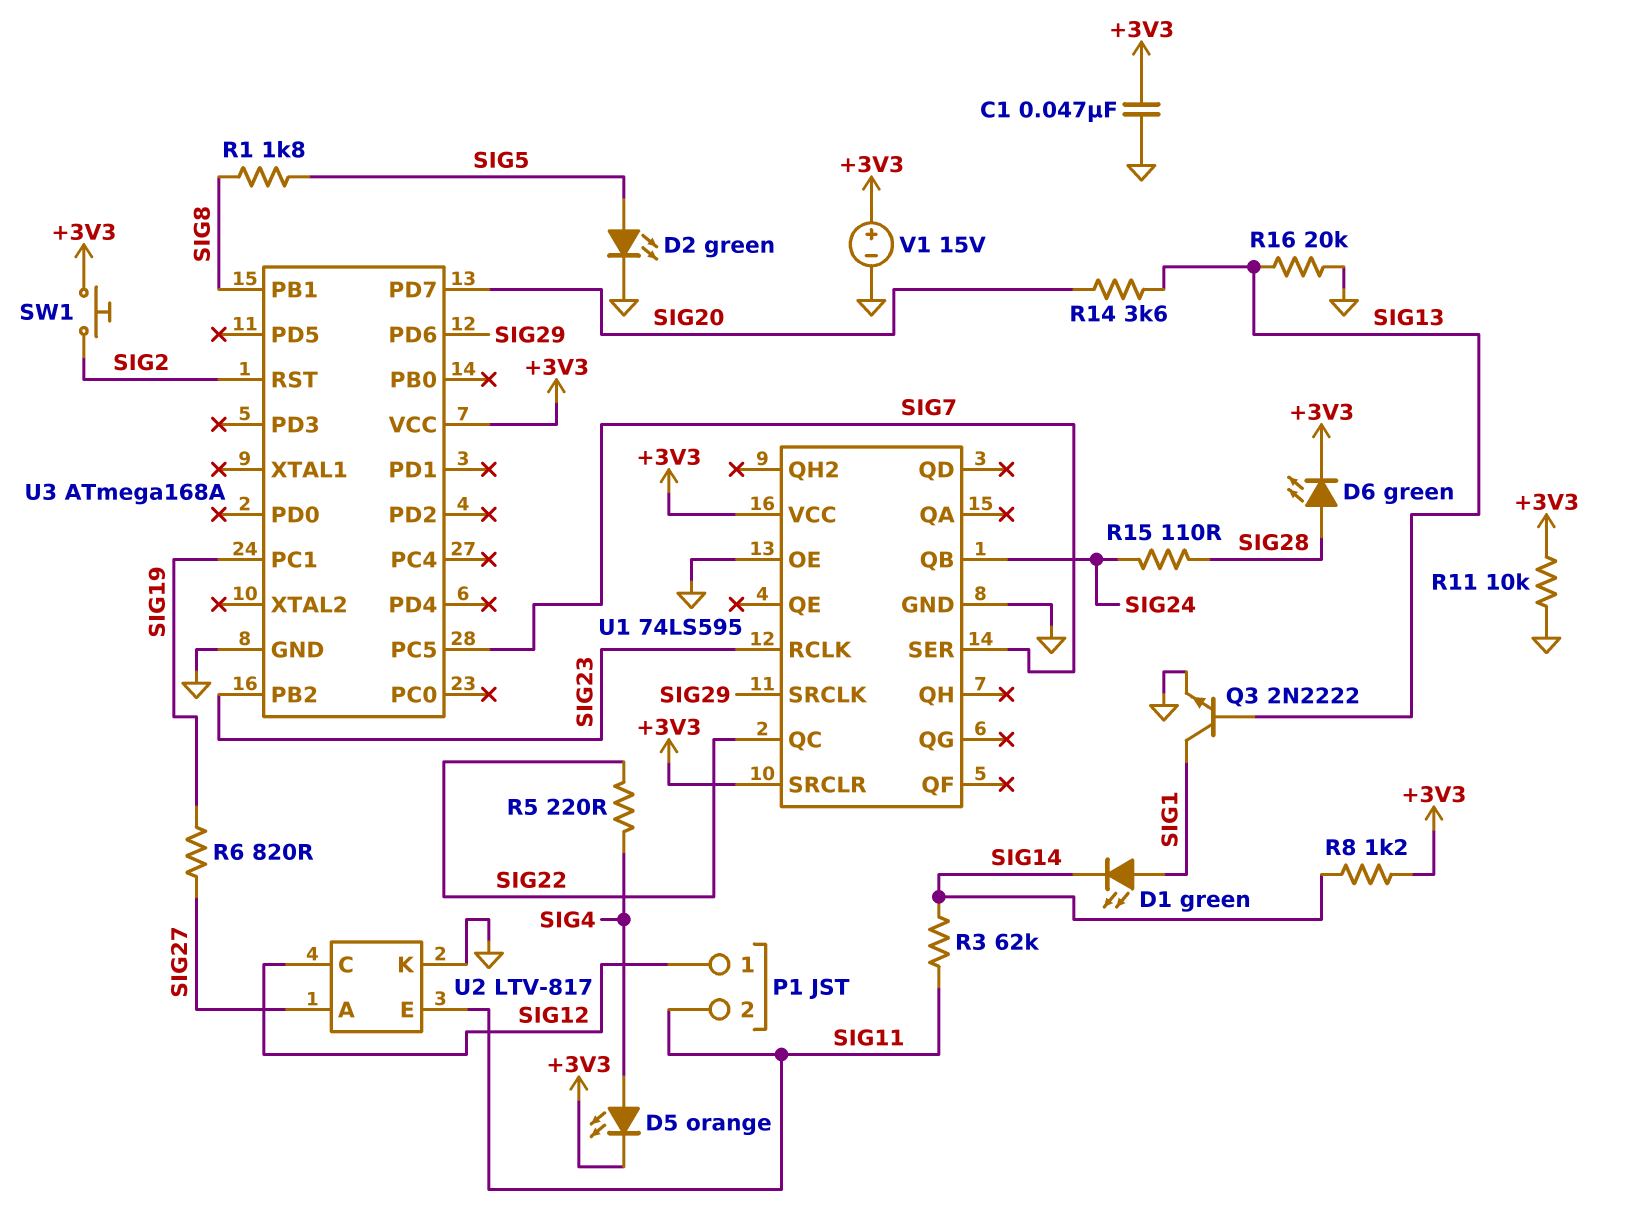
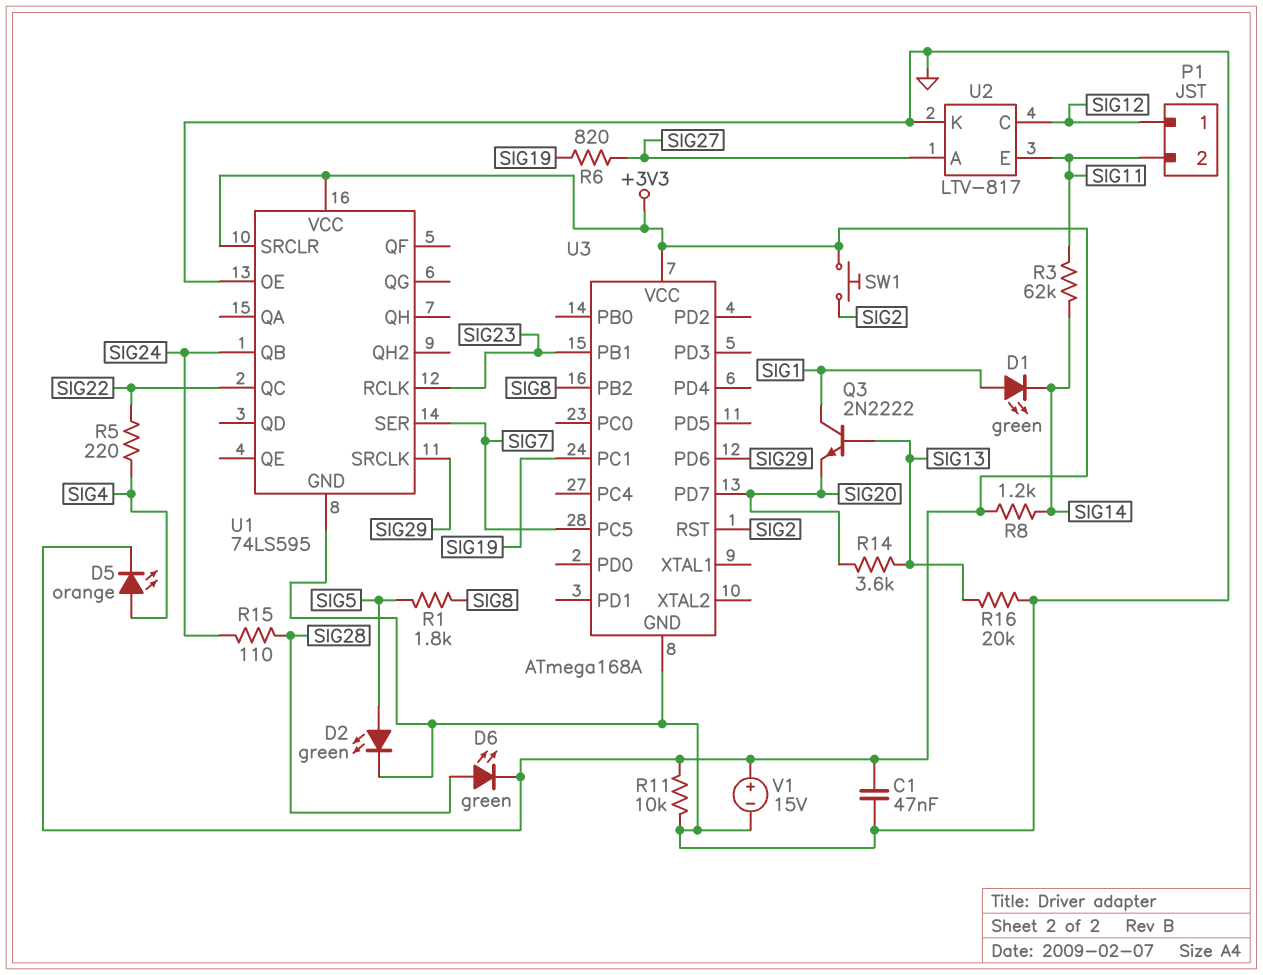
Q3: NPN 2N2222 (B SIG13, C SIG1, E GND) -> NPN 2N2222 (B SIG13, C SIG1, E SIG20)
U3 pin PB1: SIG8 -> SIG23
U3 pin PB2: SIG23 -> SIG8

